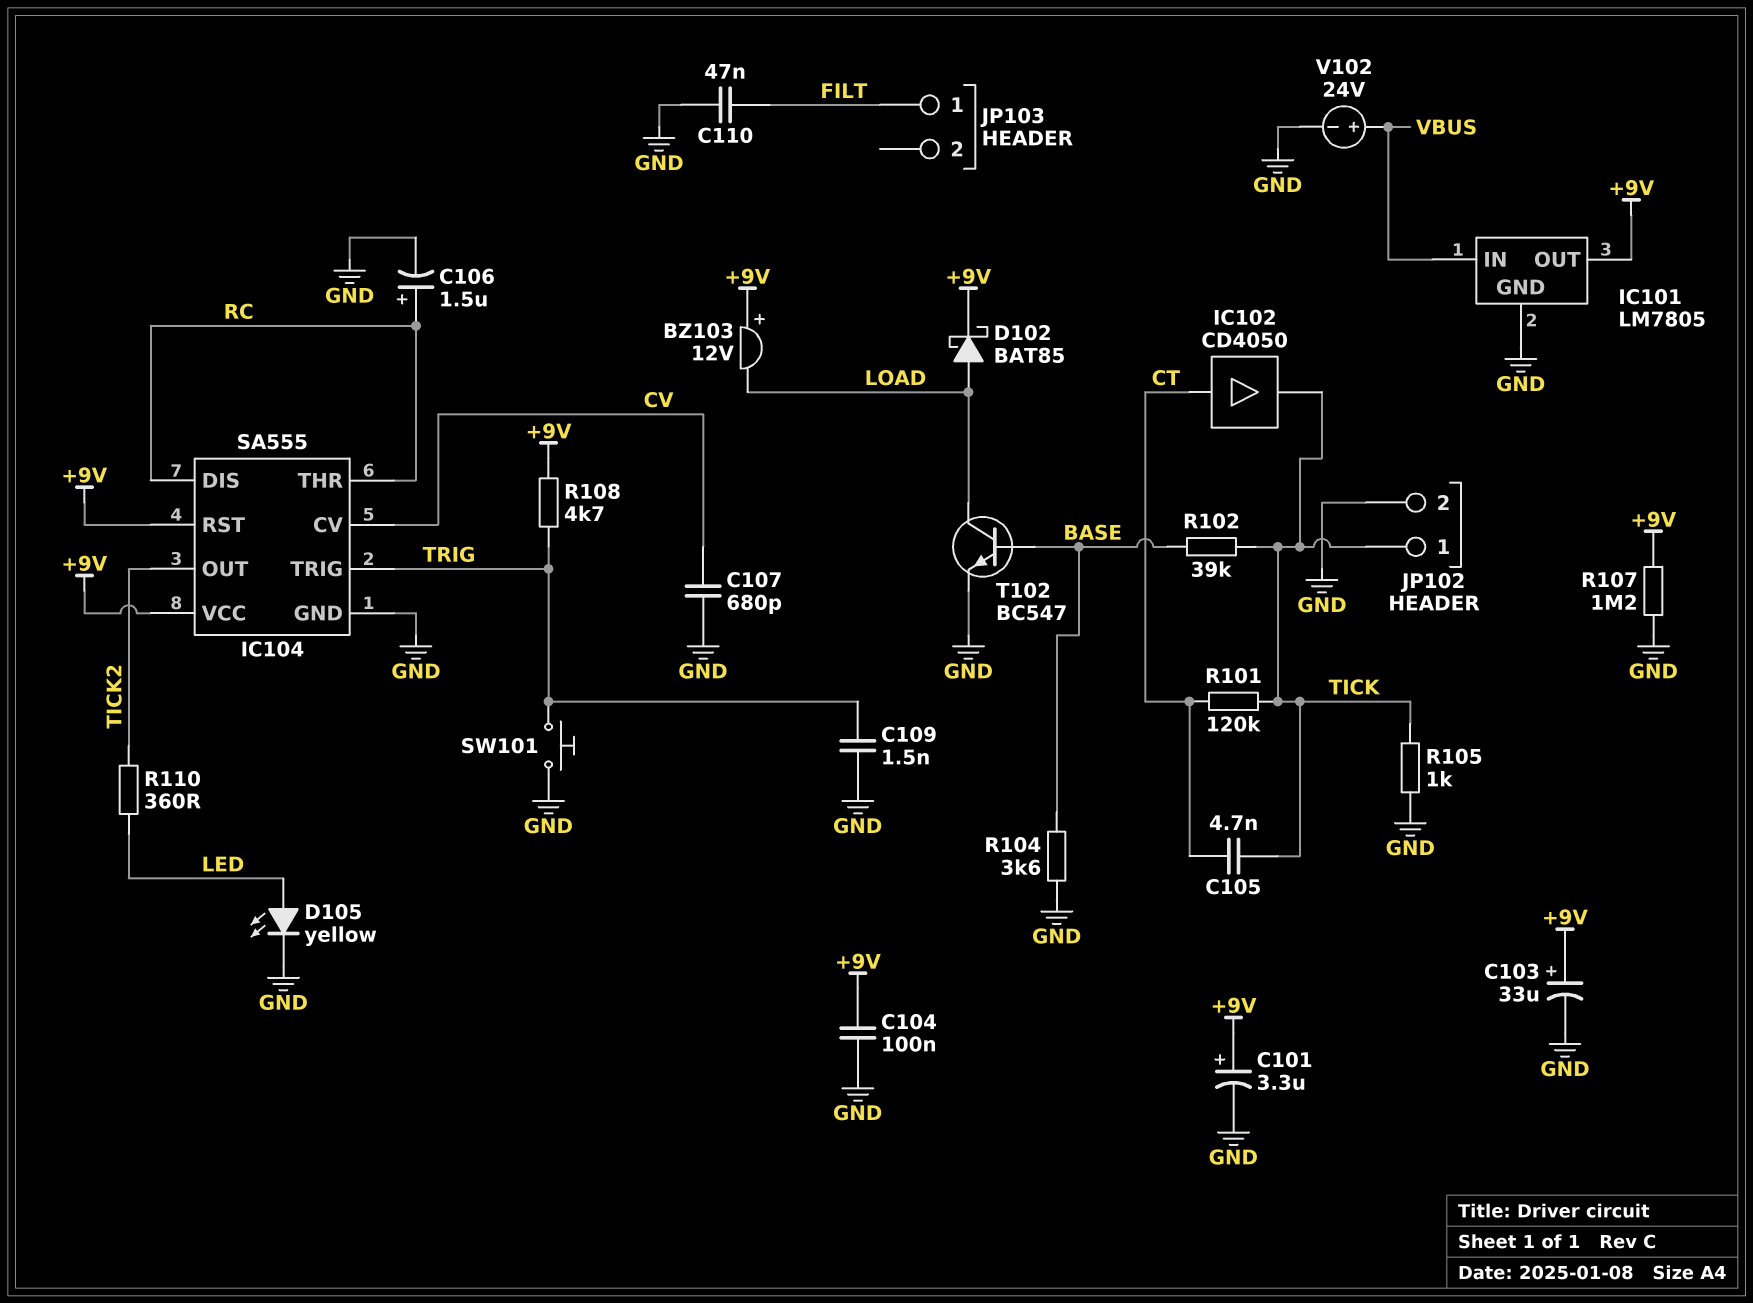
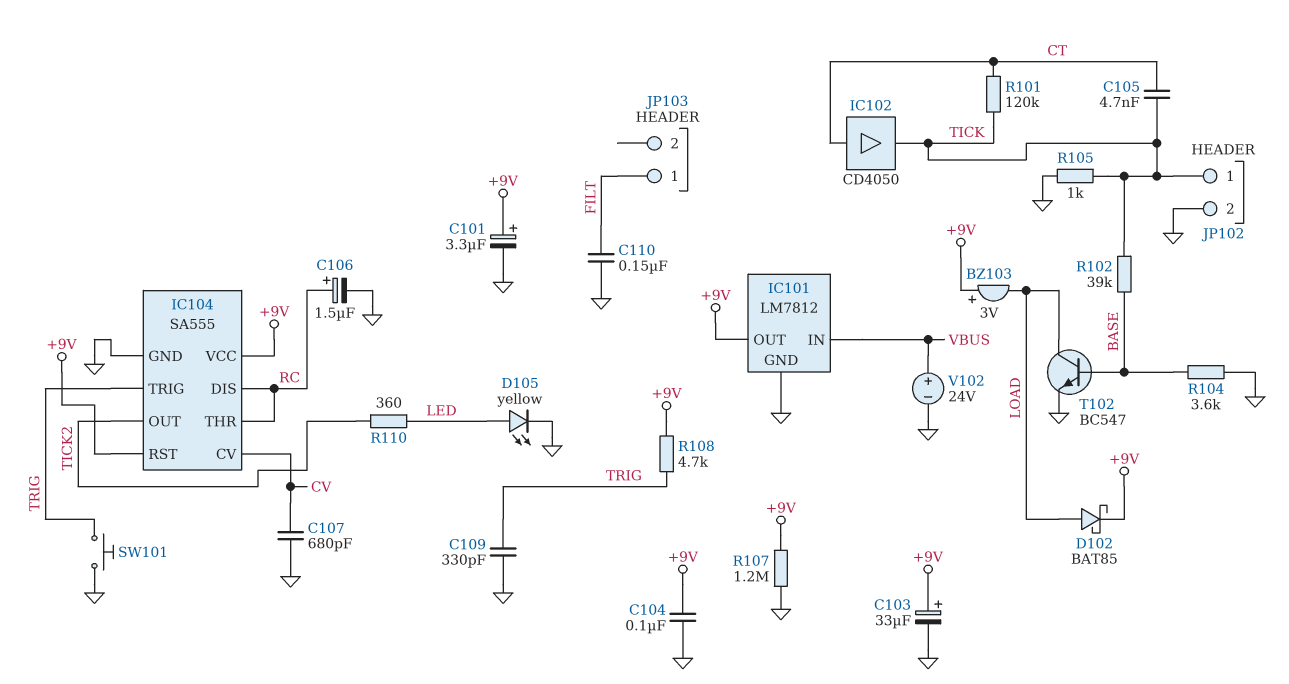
BZ103: buzzer 12V (plus +9V, minus LOAD) -> buzzer 3V (plus +9V, minus LOAD)
C109: 1.5nF (GND, TRIG) -> 330pF (GND, TRIG)
C110: 47nF (FILT, GND) -> 150nF (FILT, GND)
IC101: LM7805 -> LM7812

